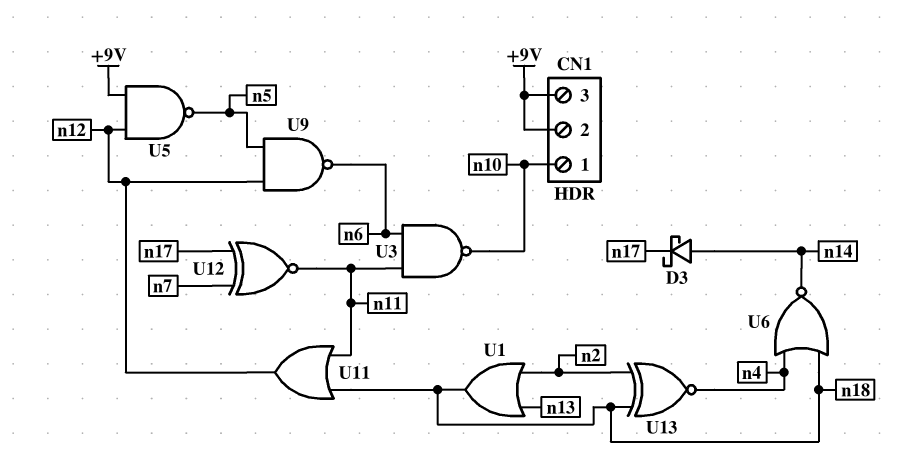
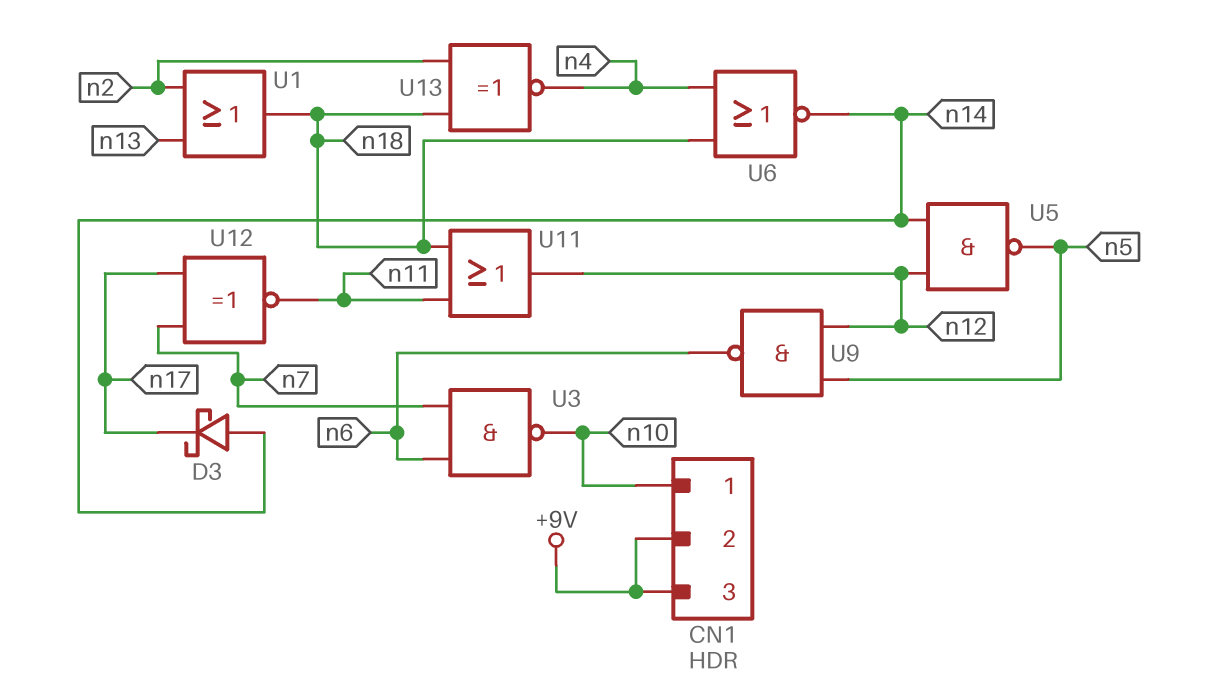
U3: NAND (in n6, in n11, out n10) -> NAND (in n6, in n7, out n10)
U5: NAND (in +9V, in n12, out n5) -> NAND (in n12, in n14, out n5)

